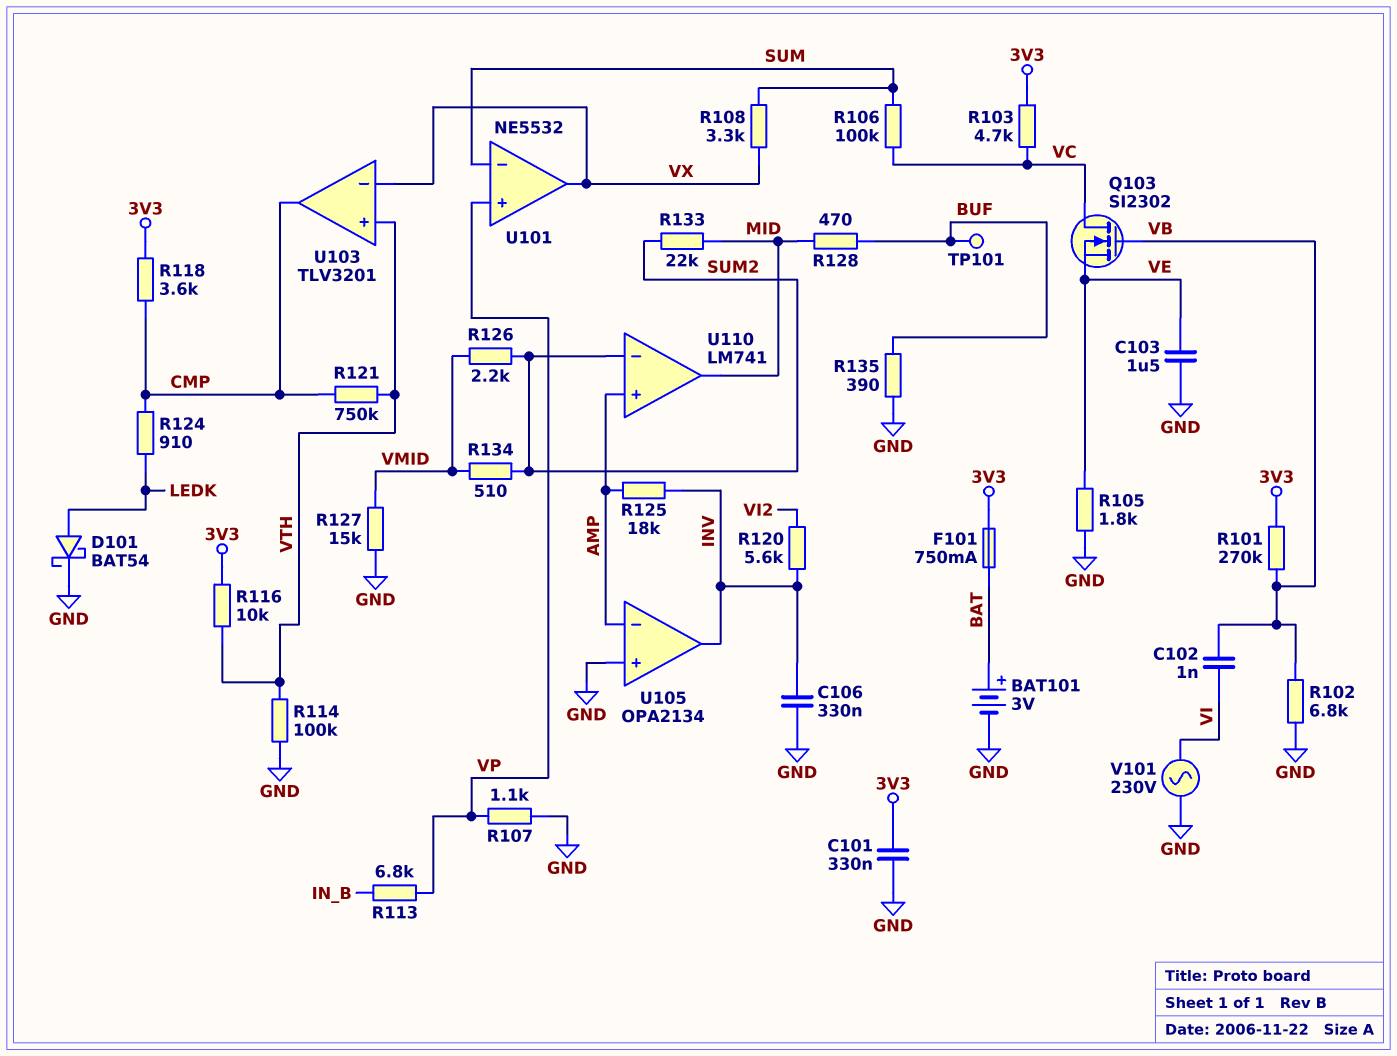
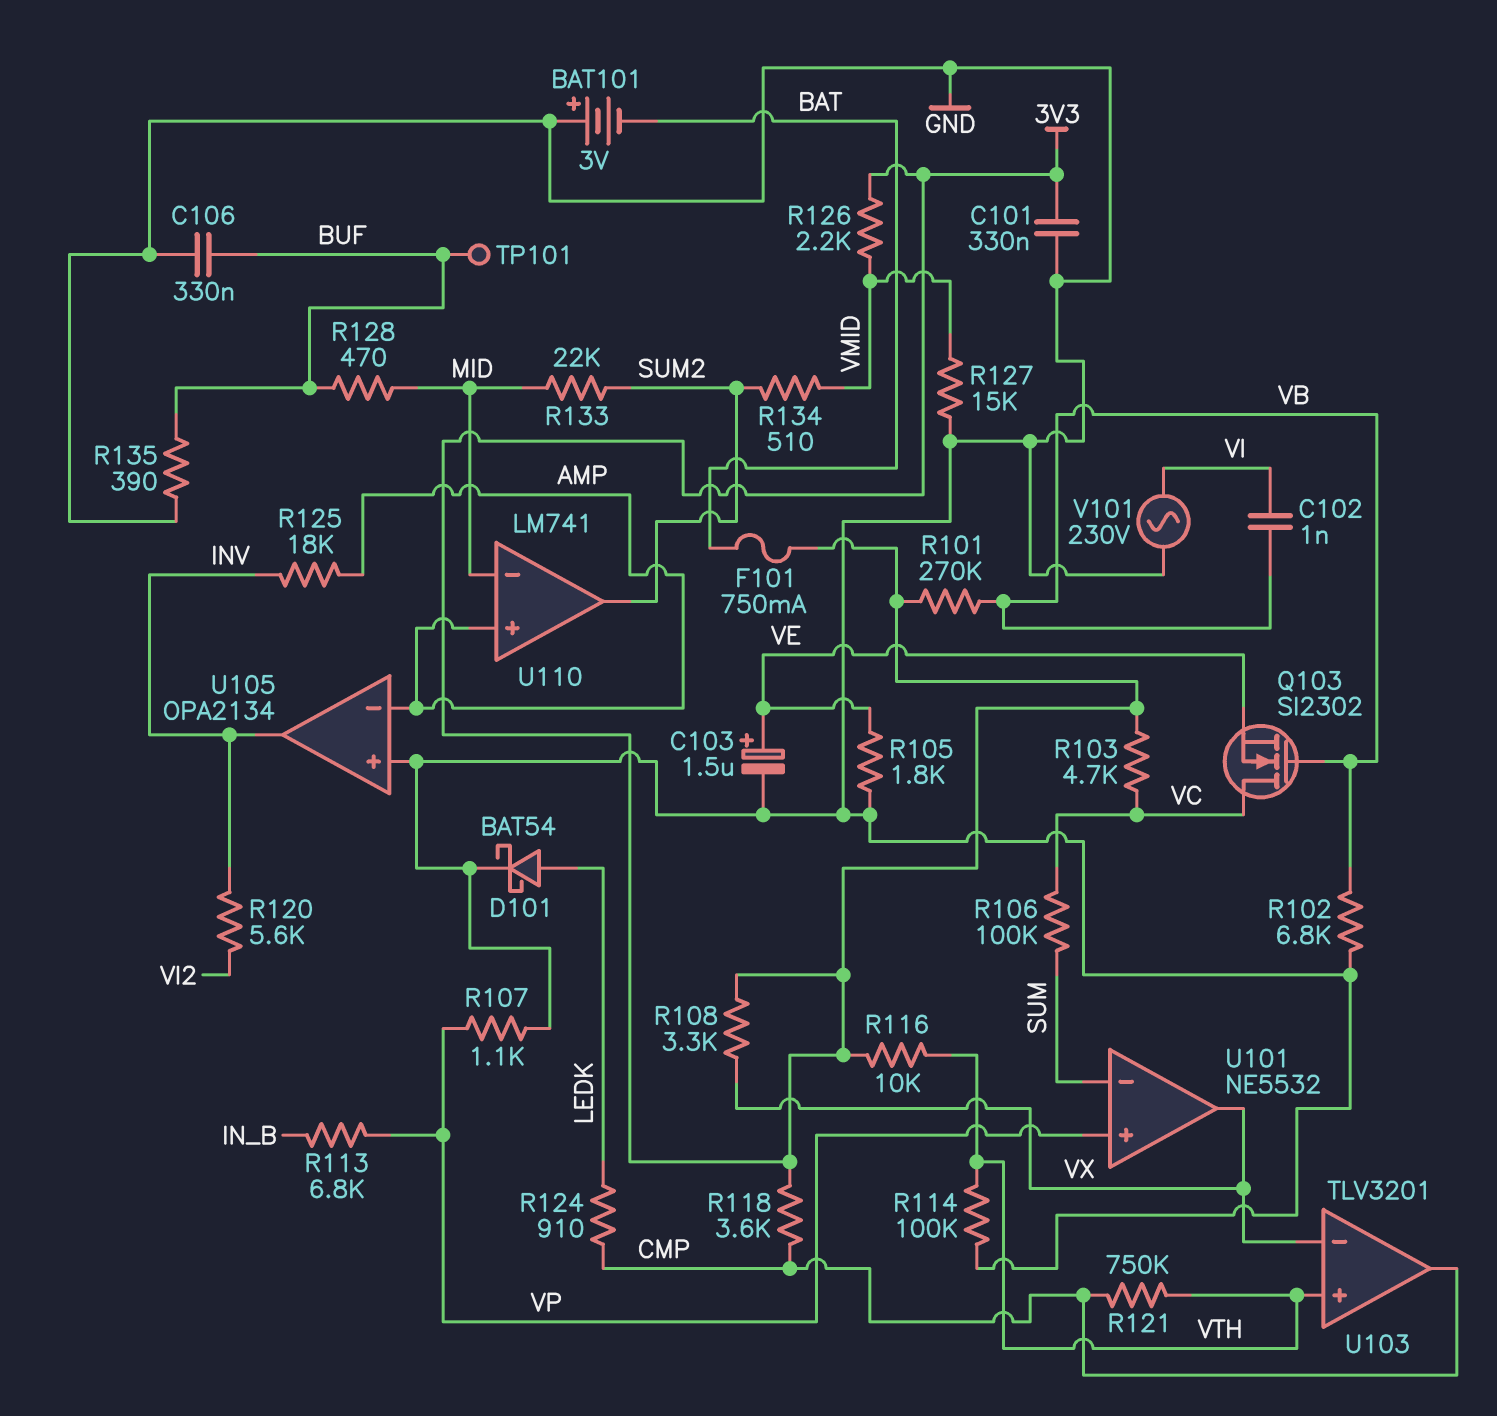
BAT101: 3V (plus BAT, minus GND) -> 3V (plus GND, minus BAT)
C103: 1.5uF (GND, VE) -> 1.5uF (plus VE, minus GND)
C106: 330nF (GND, INV) -> 330nF (BUF, GND)
R108: 3.3k (SUM, VX) -> 3.3k (3V3, VX)
R126: 2.2k (SUM2, VMID) -> 2.2k (3V3, VMID)
U110 pin in-: SUM2 -> MID
U110 pin out: MID -> SUM2

